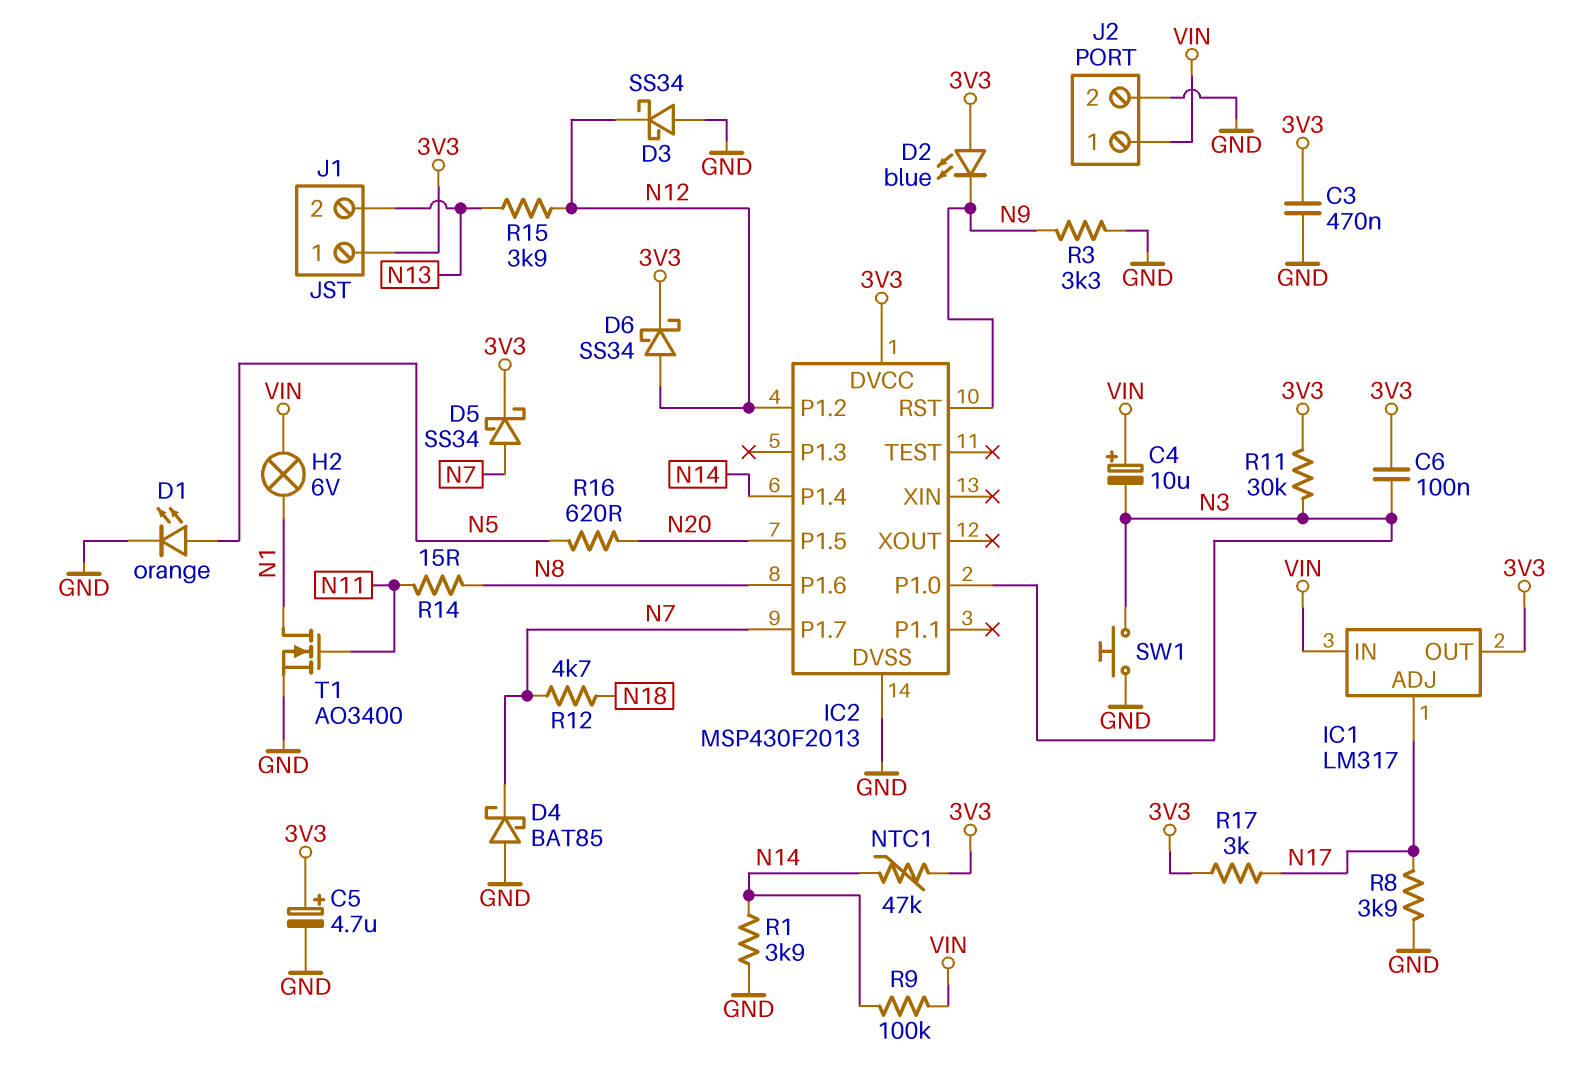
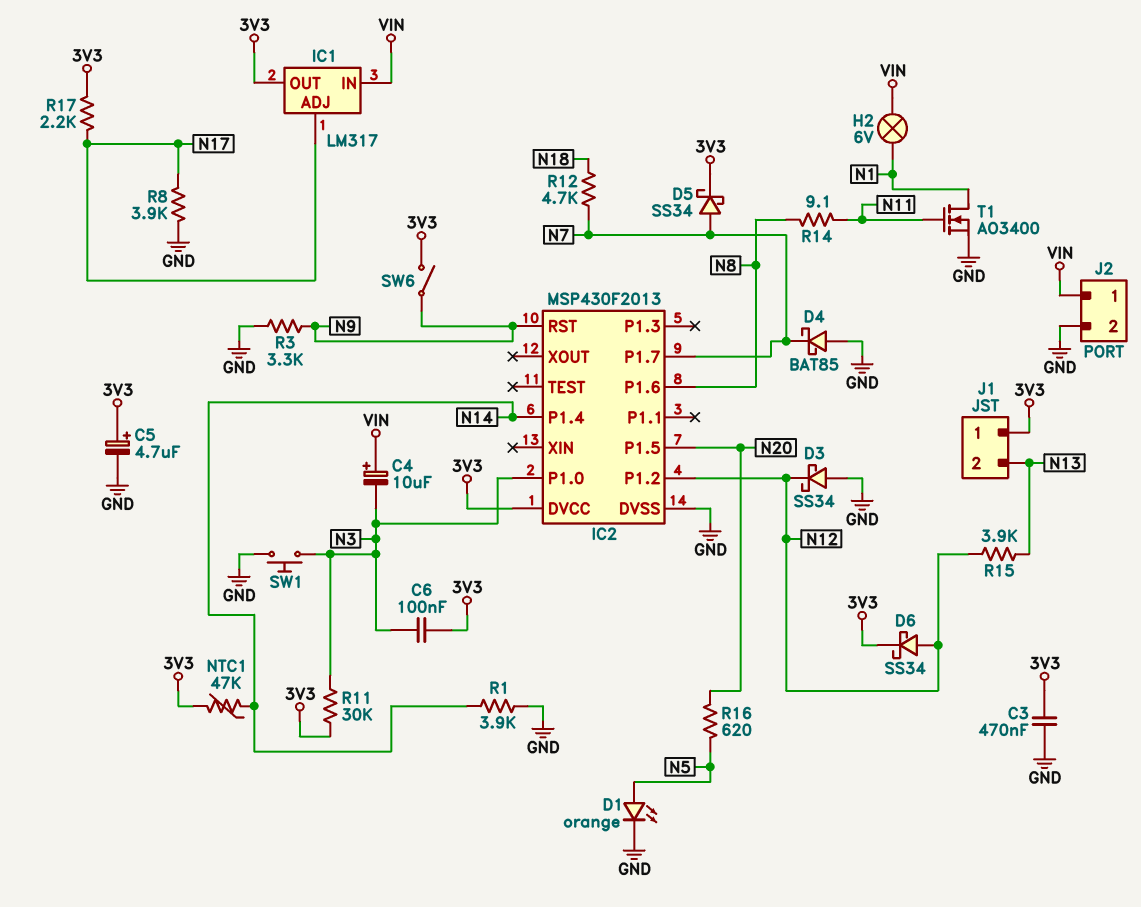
D2: LED blue (A 3V3, K N9) -> none
R9: 100k (N14, VIN) -> none
R14: 15 (N8, N11) -> 9.1 (N8, N11)
R17: 3k (3V3, N17) -> 2.2k (3V3, N17)
SW6: none -> switch (3V3, N9)

